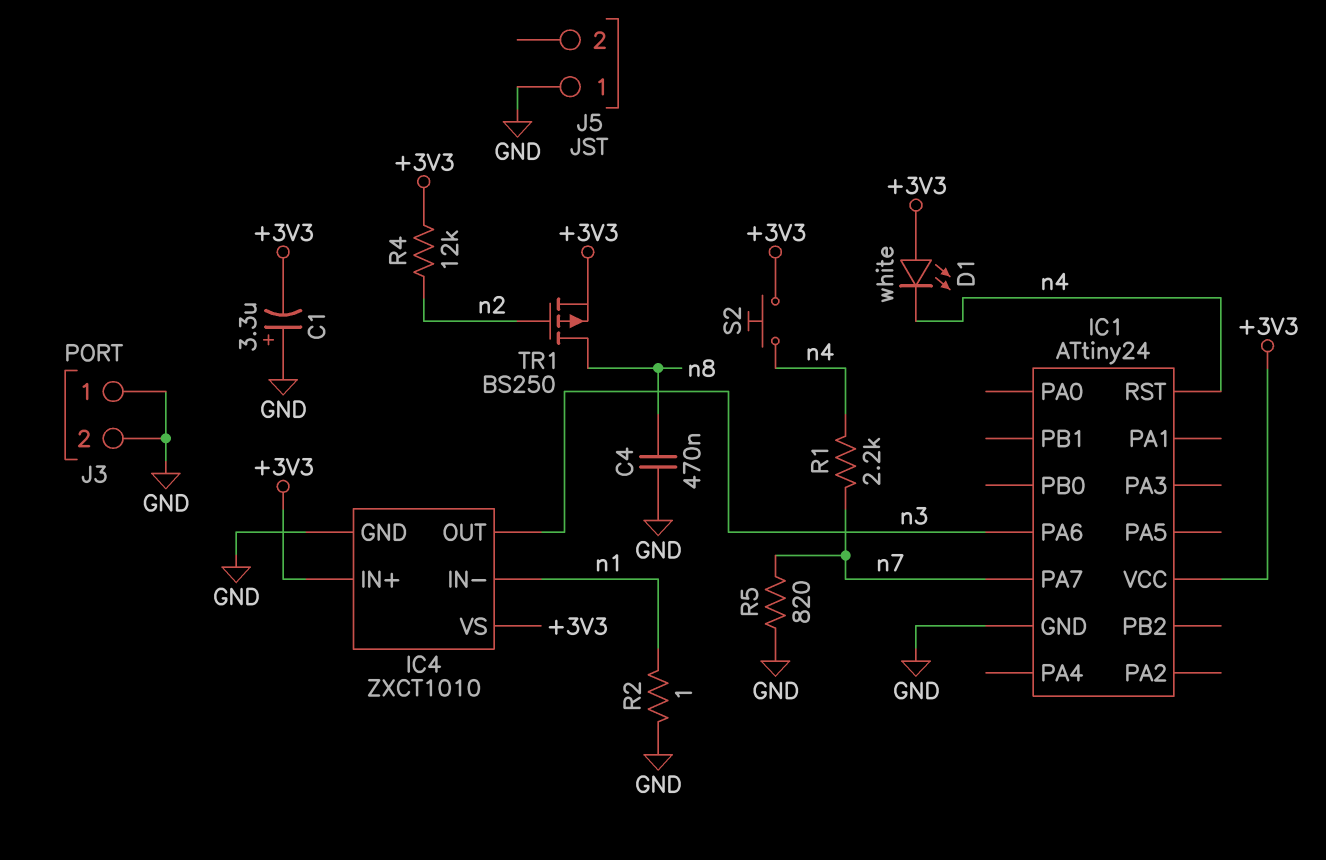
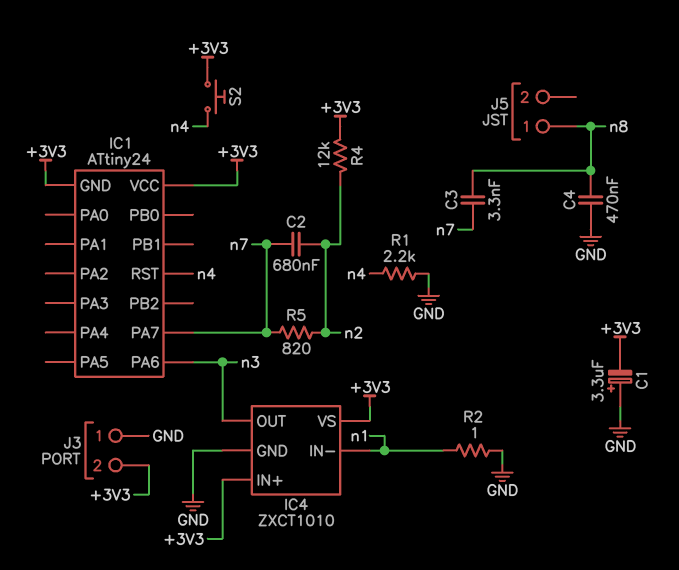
C2: none -> 680nF (n2, n7)
C3: none -> 3.3nF (n7, n8)
D1: LED white (A +3V3, K n4) -> none
IC1 pin GND: GND -> +3V3
J3 pin 2: GND -> +3V3
J5 pin 1: GND -> n8
R1: 2.2k (n4, n7) -> 2.2k (GND, n4)
R5: 820 (GND, n7) -> 820 (n2, n7)
TR1: PMOS BS250 (G n2, D n8, S +3V3) -> none

